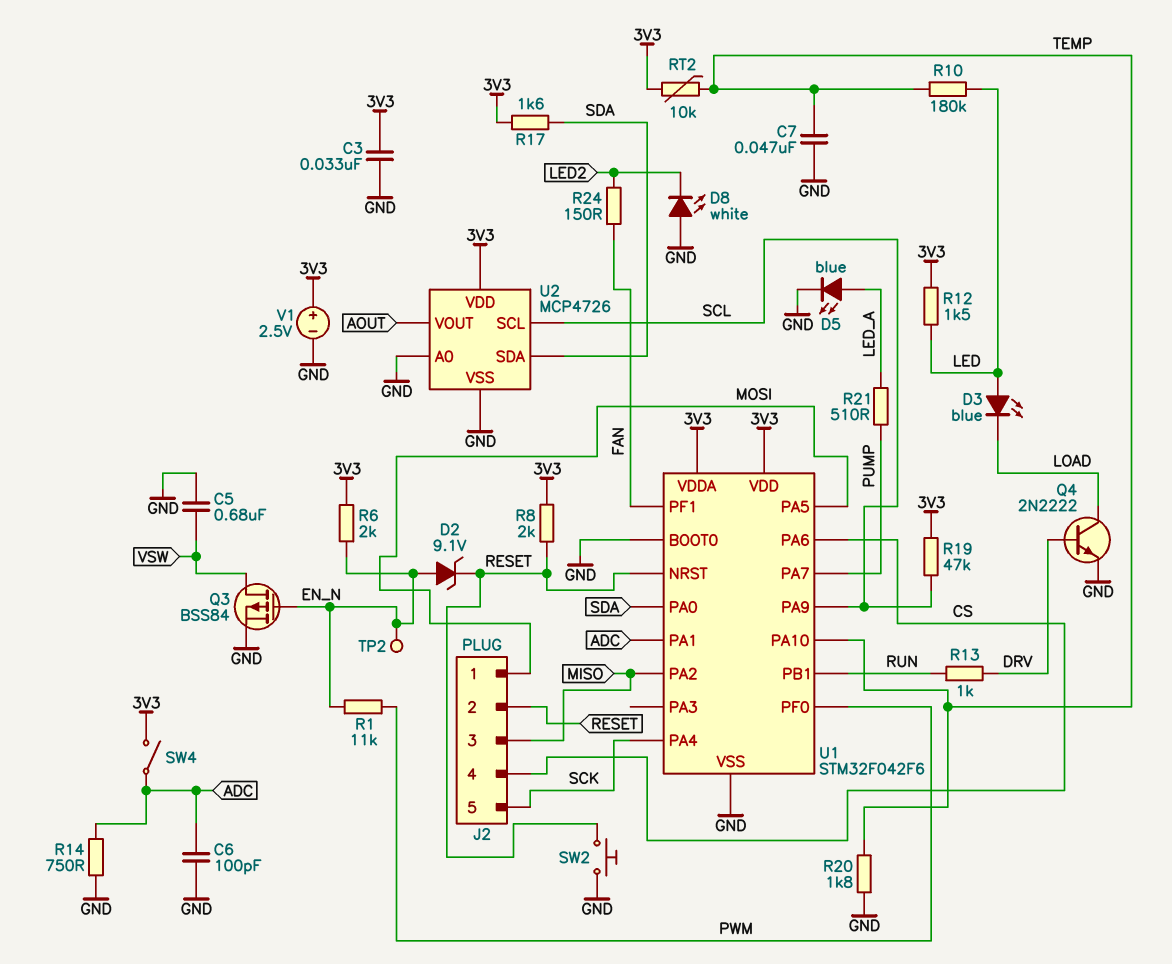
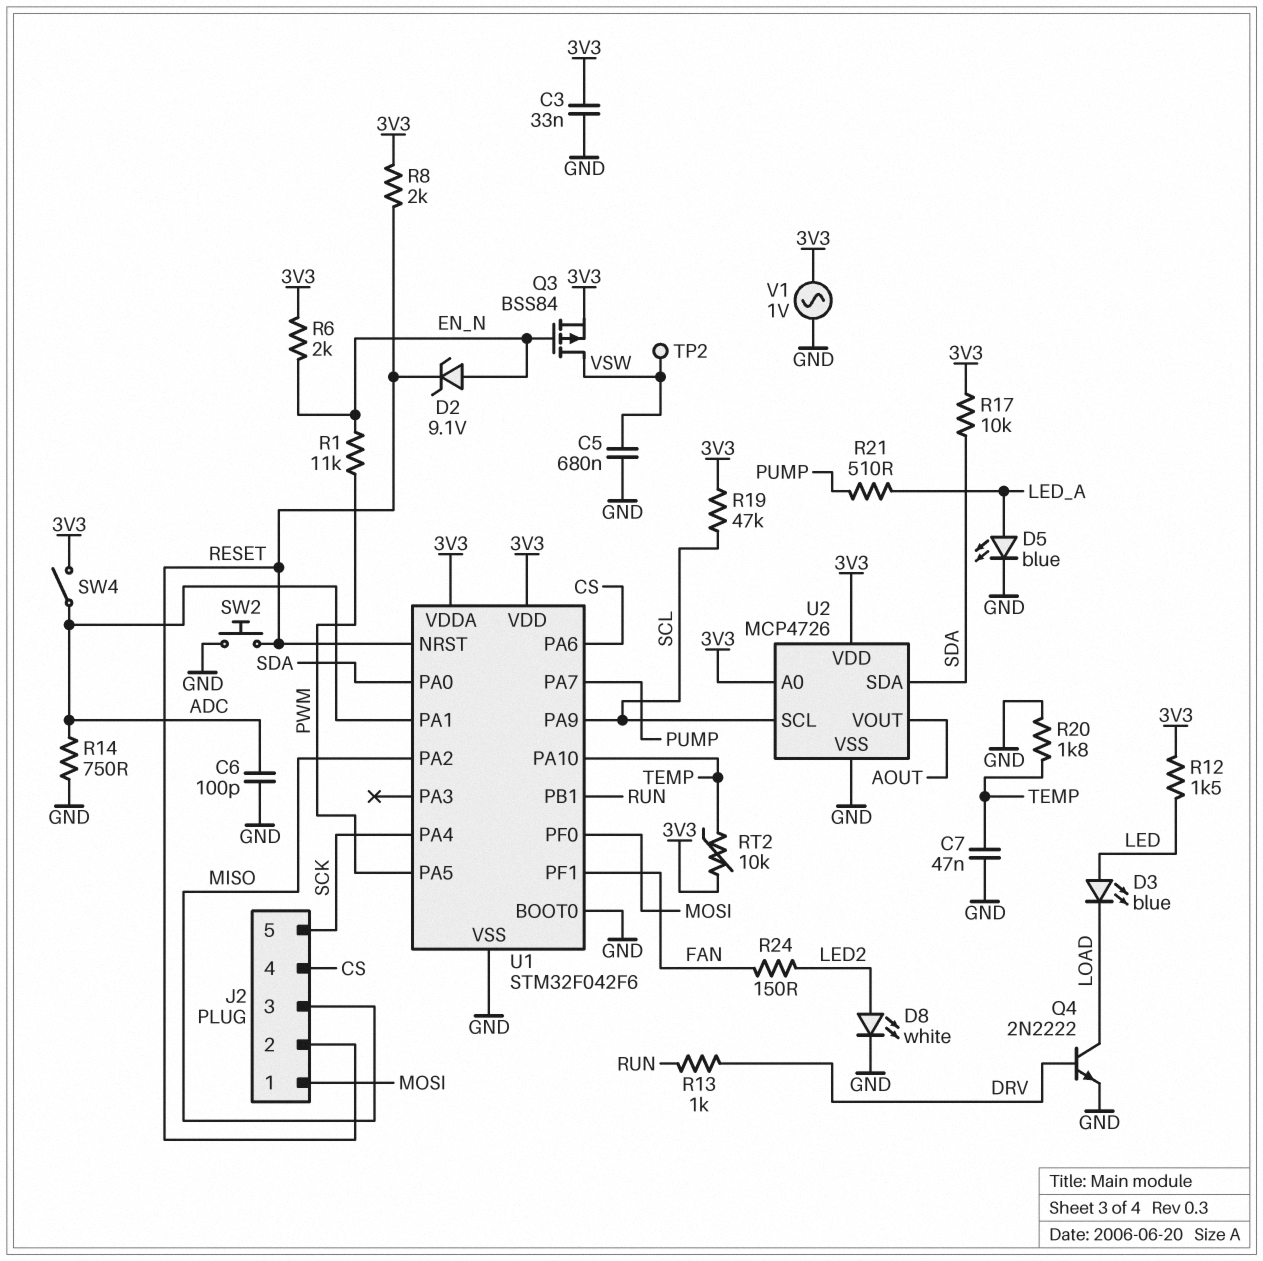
D8: LED white (A GND, K LED2) -> LED white (A LED2, K GND)
Q3: PMOS BSS84 (G EN_N, D VSW, S GND) -> PMOS BSS84 (G EN_N, D VSW, S 3V3)
R10: 180k (LED, TEMP) -> none
R17: 1.6k (3V3, SDA) -> 10k (3V3, SDA)
TP2: test point (EN_N) -> test point (VSW)
U1 pin PA5: MOSI -> PWM
U1 pin PF0: PWM -> MOSI
U2 pin A0: GND -> 3V3
V1: 2.5V (plus 3V3, minus GND) -> AC 1V (3V3, GND)

